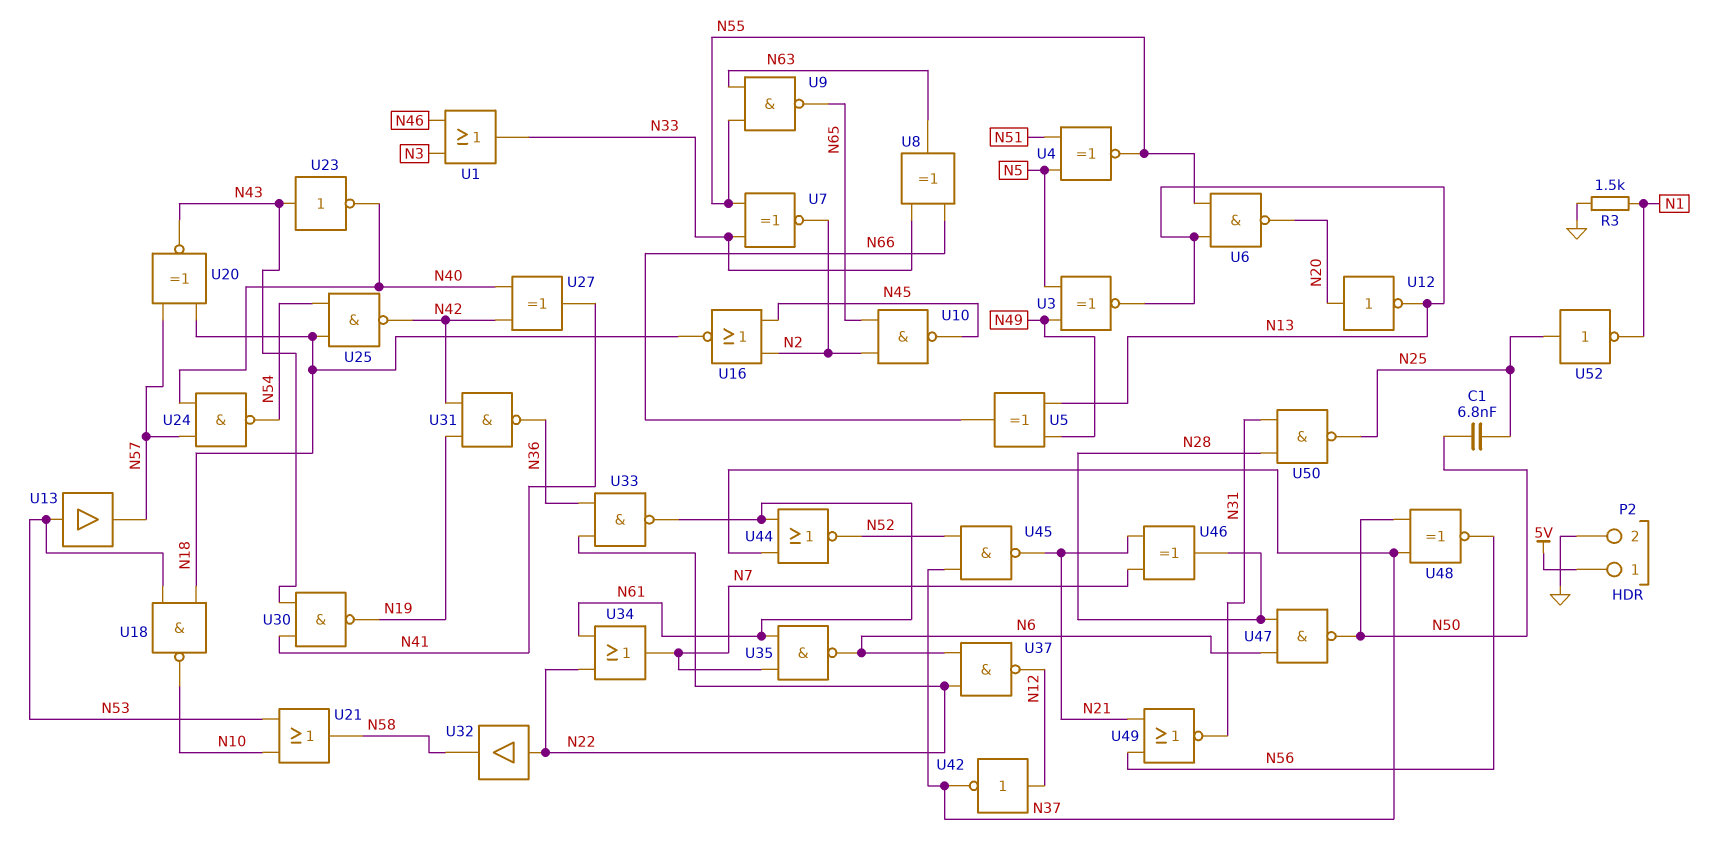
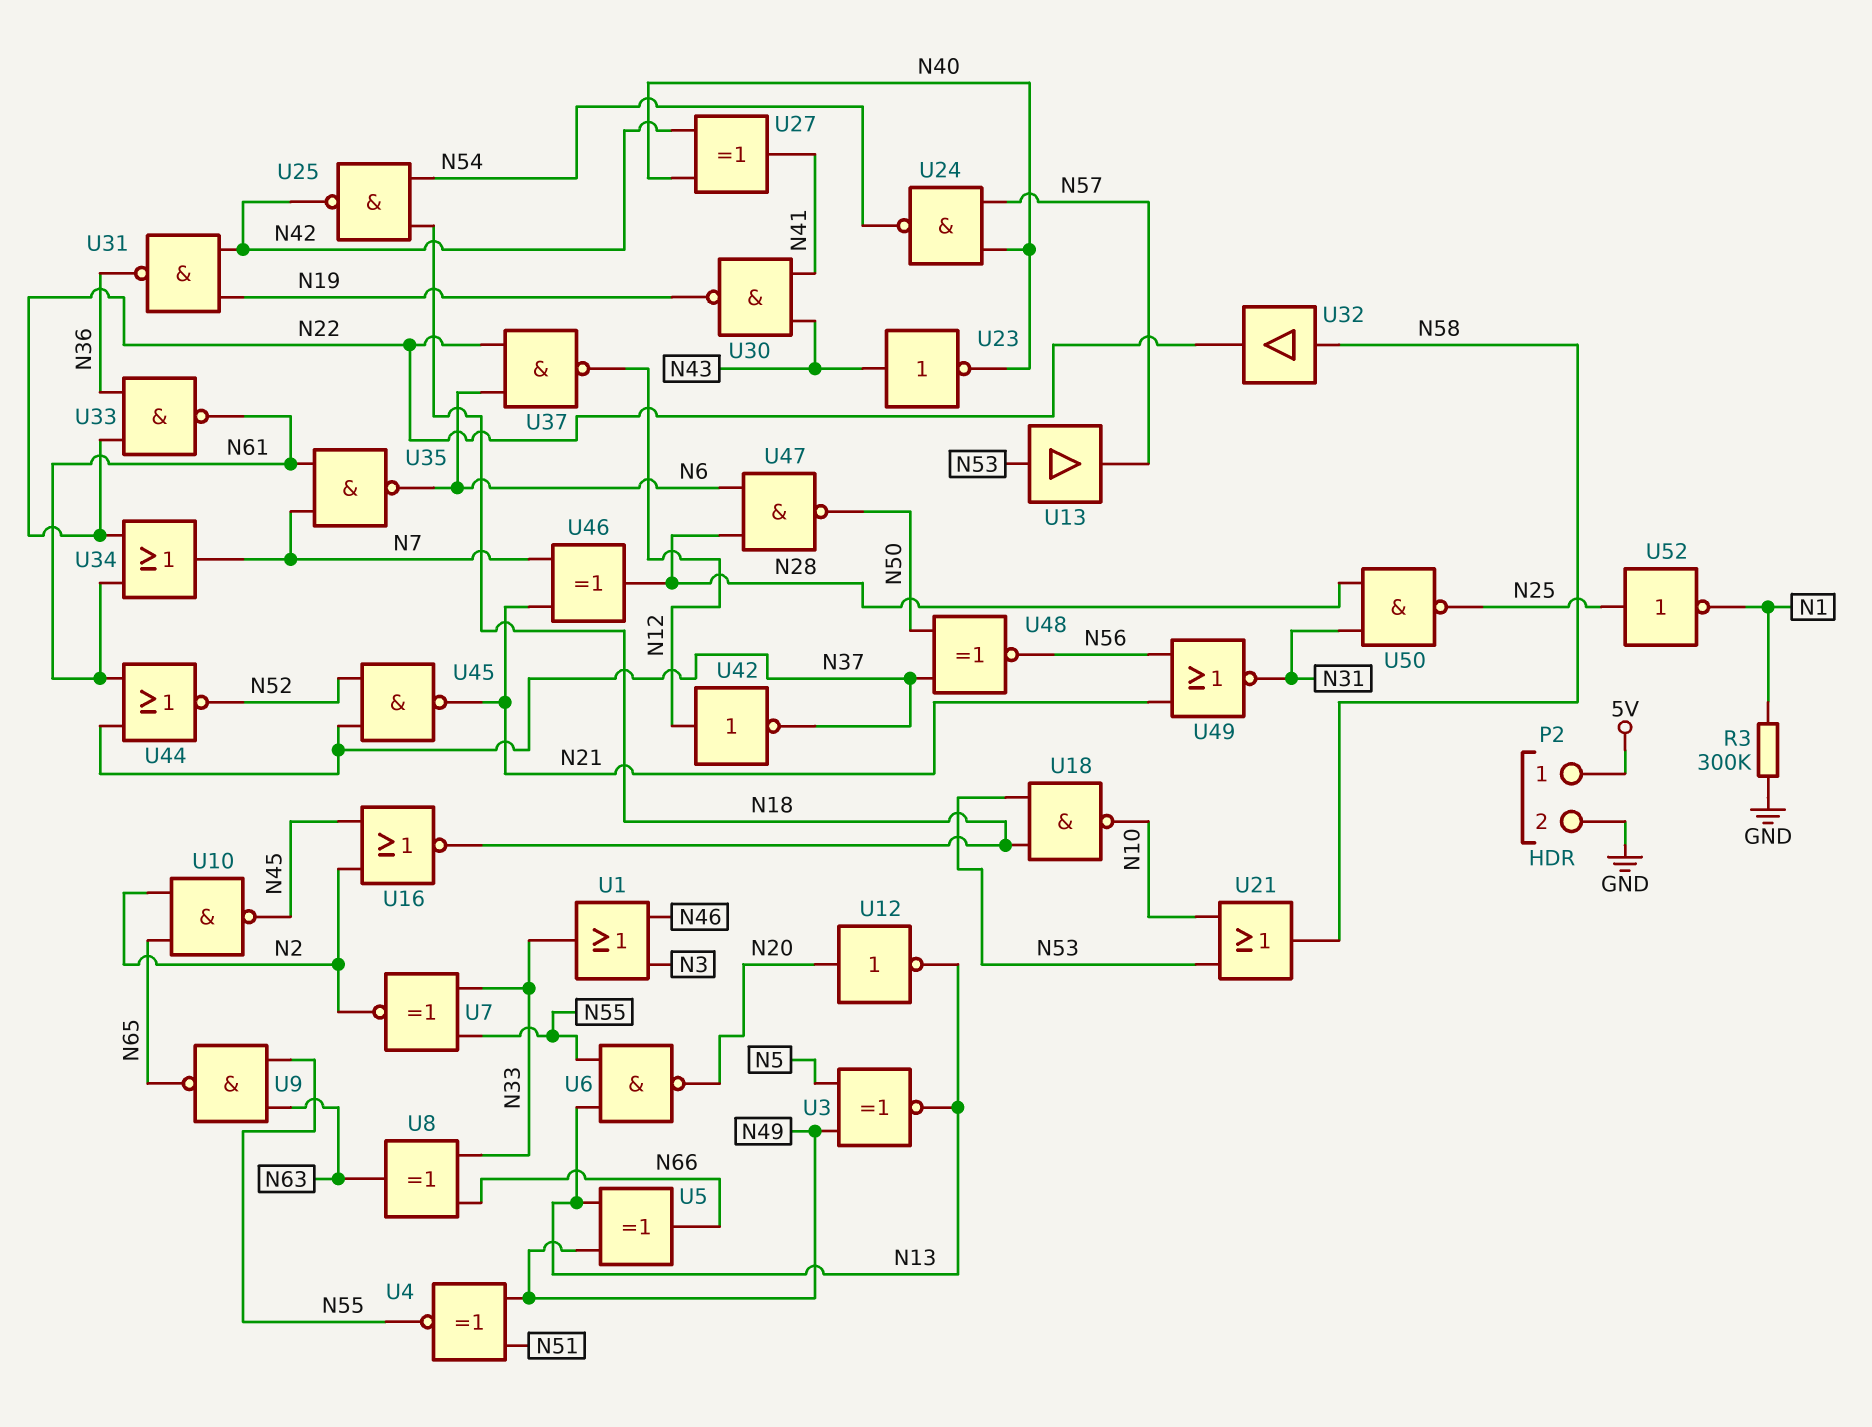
C1: 6.8nF (N25, N50) -> none
R3: 1.5k (GND, N1) -> 300k (GND, N1)
U4: XNOR (in N5, in N51, out N55) -> XNOR (in N49, in N51, out N55)
U20: XNOR (in N18, in N57, out N43) -> none
U32: buffer (in N22, out N58) -> buffer (in N58, out N22)

